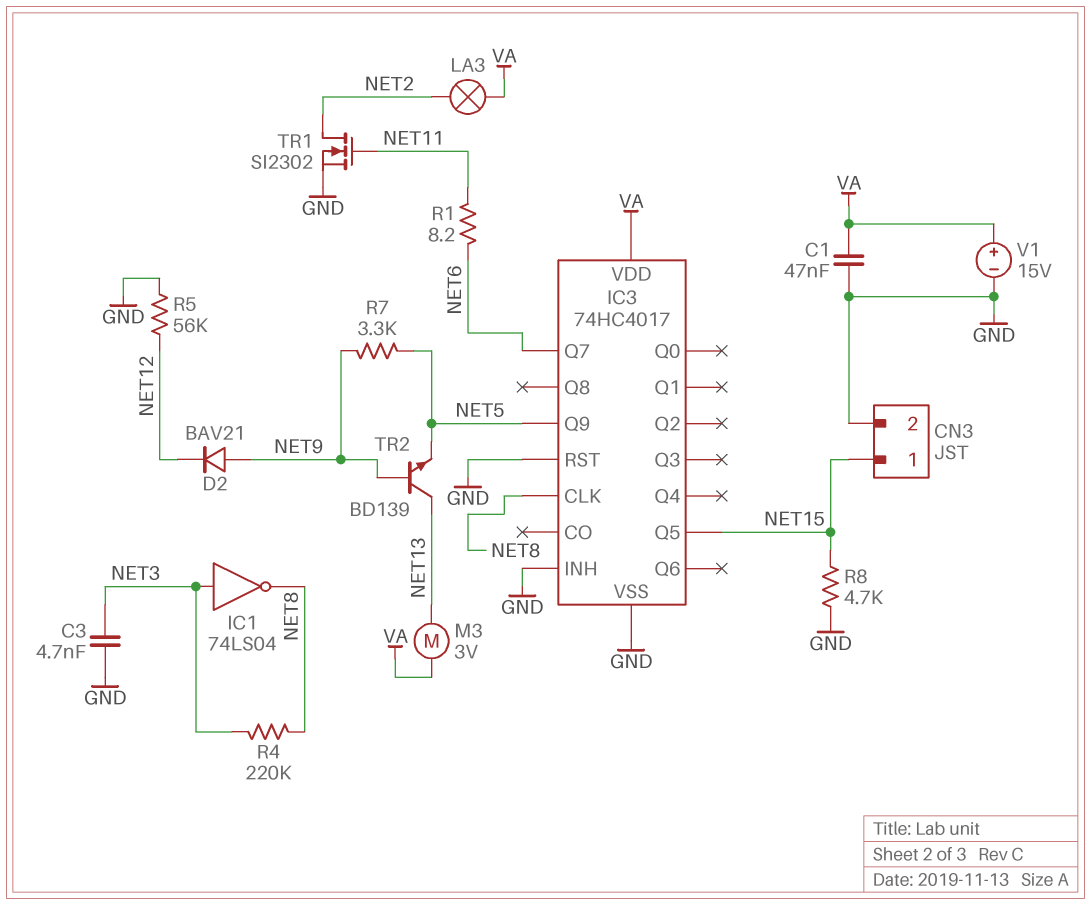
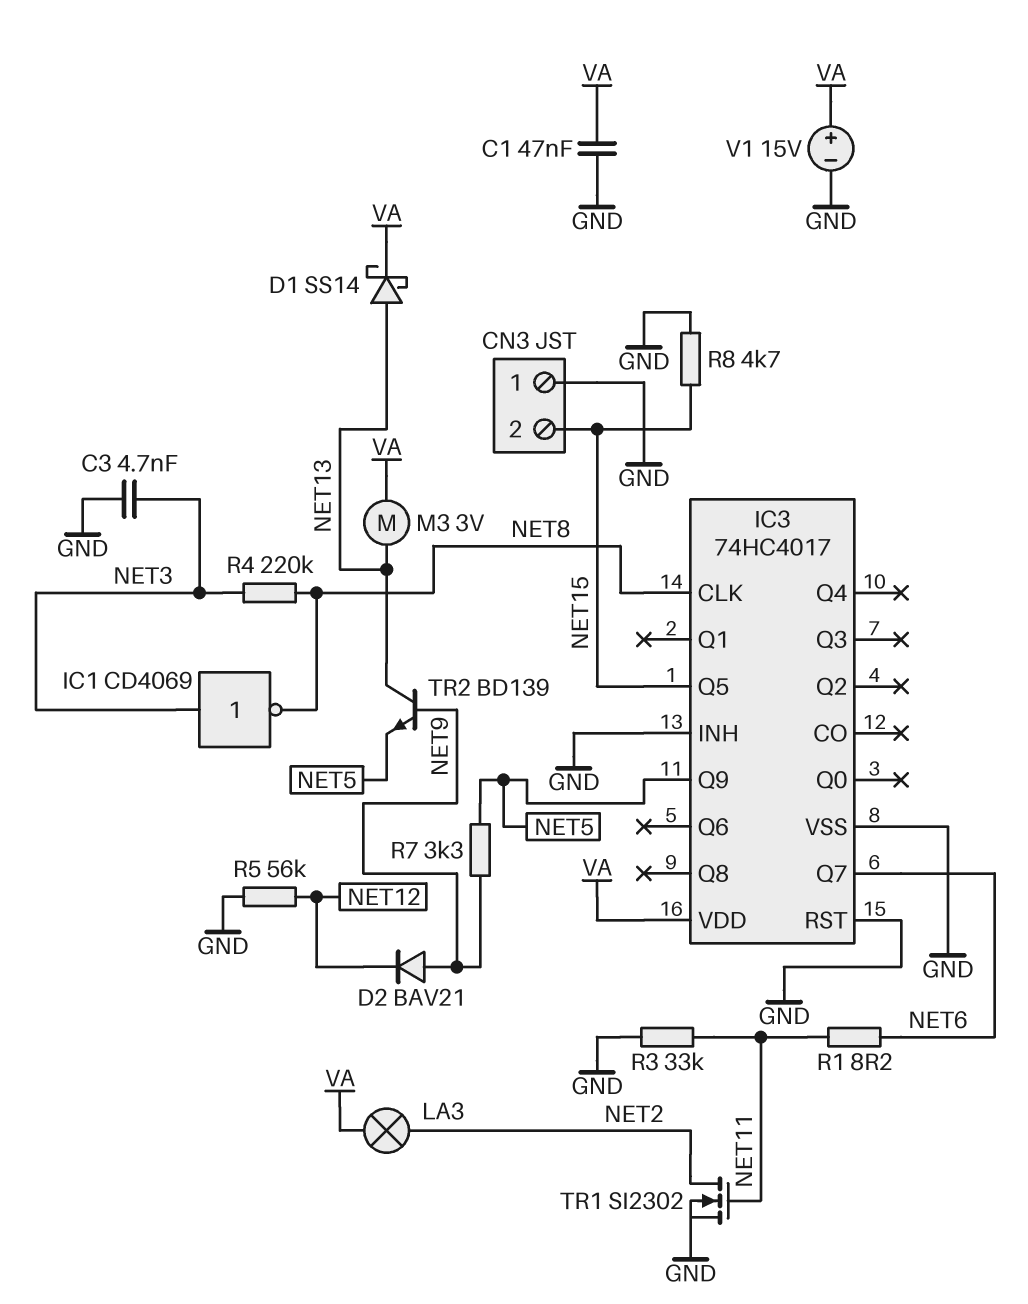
CN3 pin 1: NET15 -> GND
CN3 pin 2: GND -> NET15
D1: none -> schottky SS14 (A NET13, K VA)
IC1: NOT 74LS04 (in NET3, out NET8) -> NOT CD4069 (in NET3, out NET8)
R3: none -> 33k (GND, NET11)

